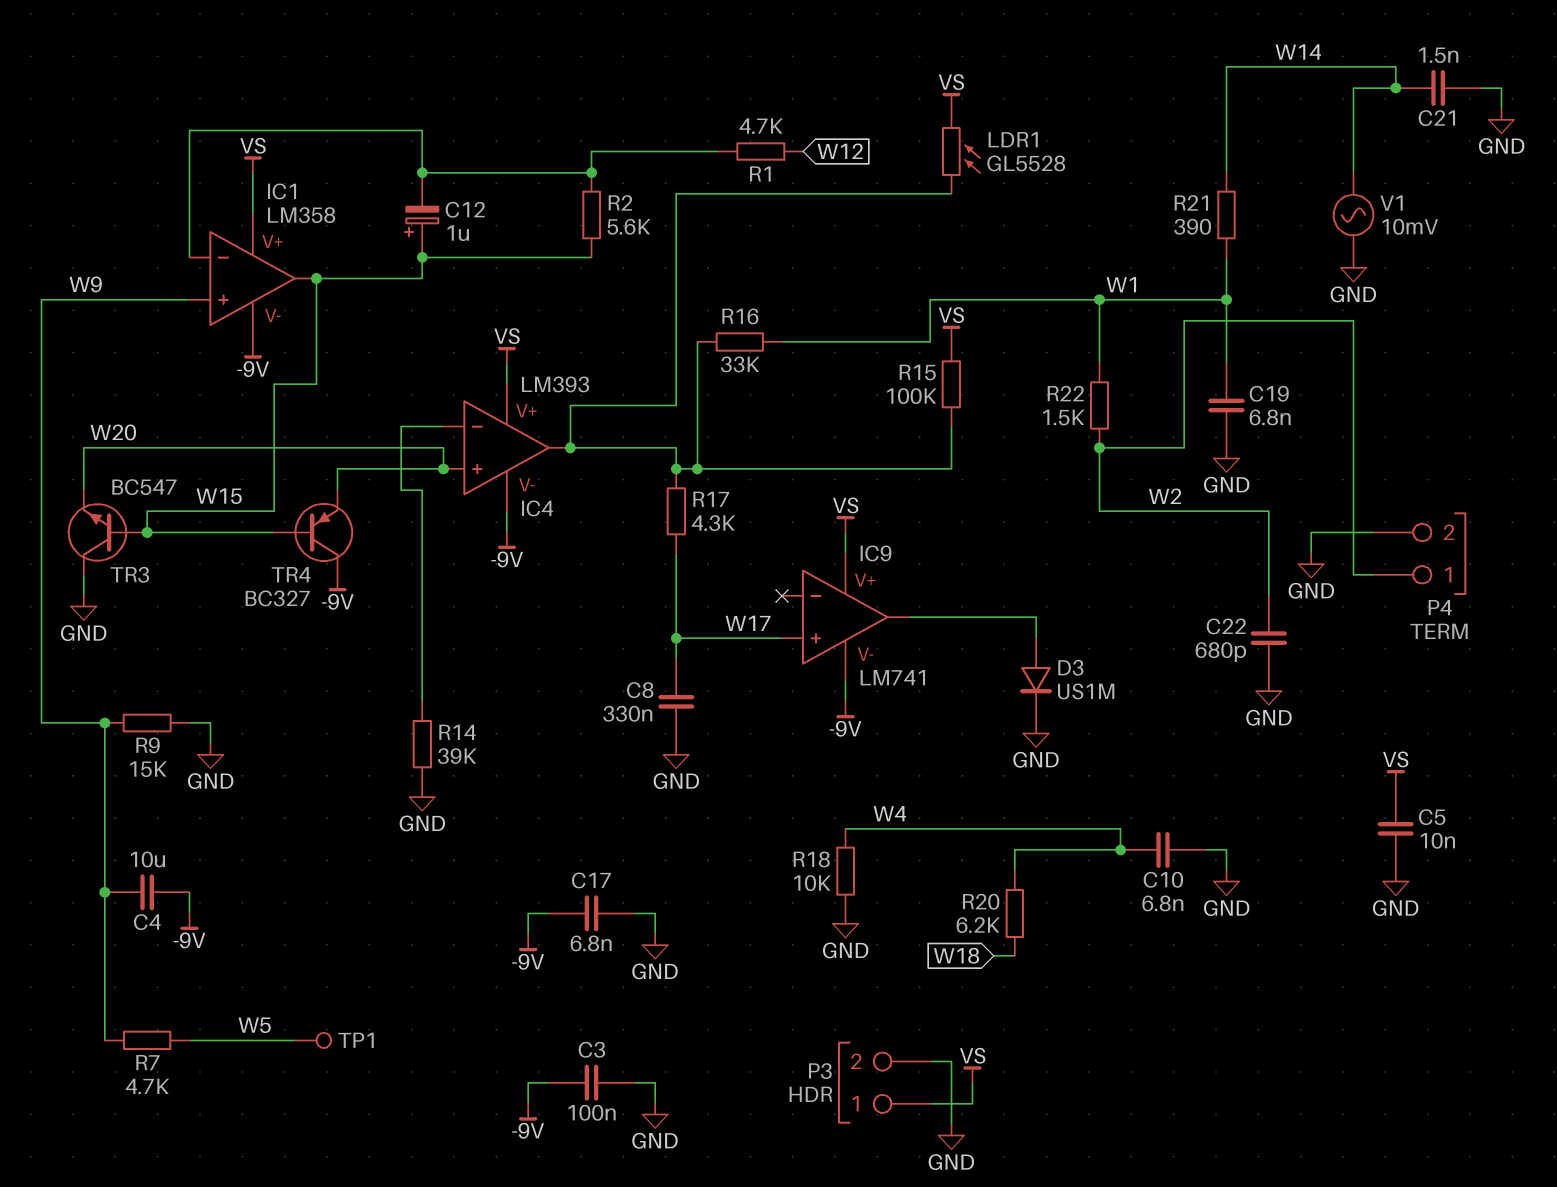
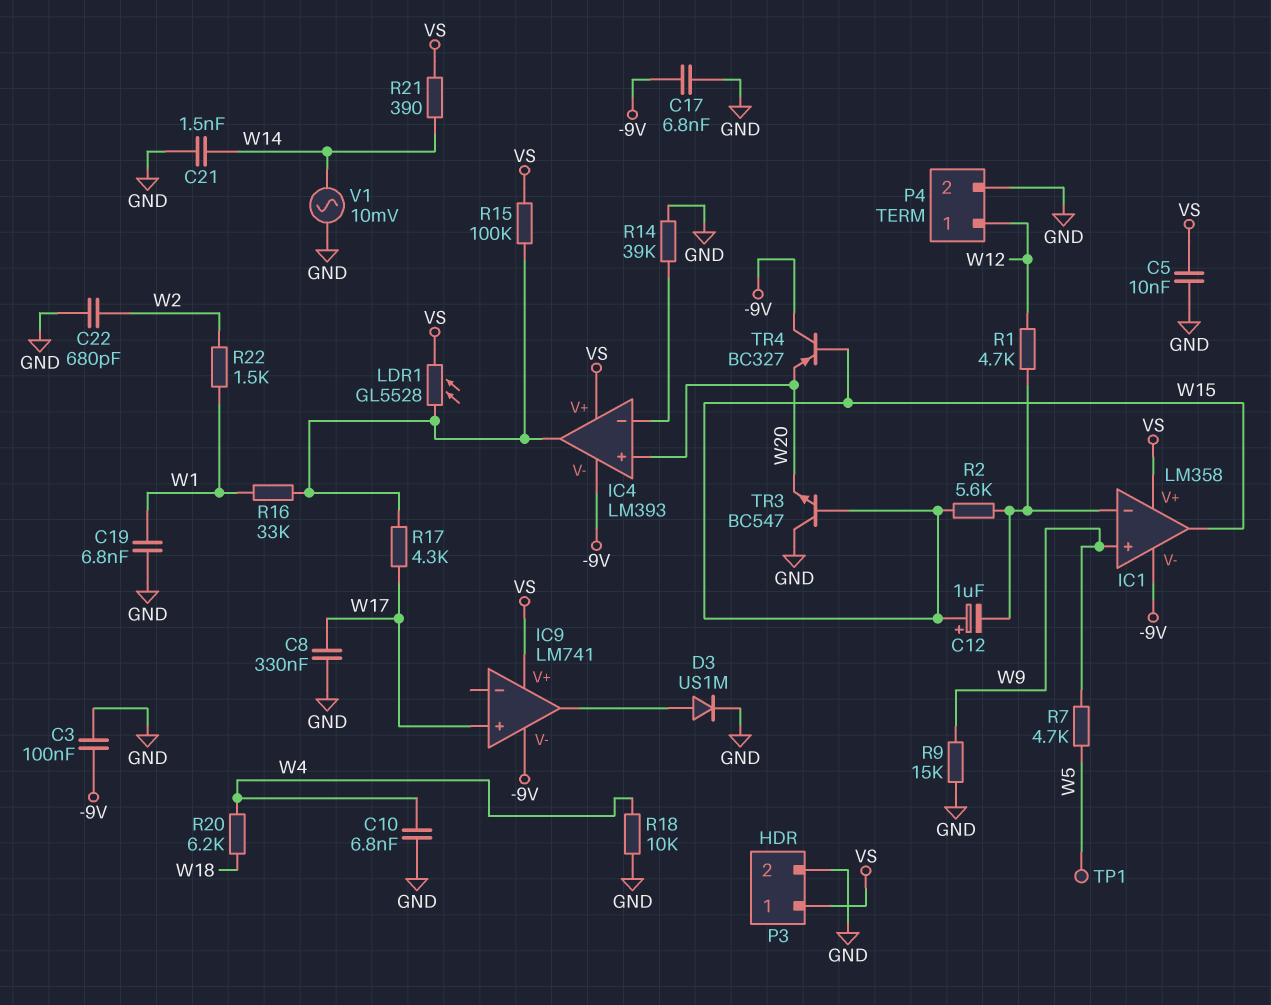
C4: 10uF (-9V, W9) -> none
P4 pin 1: W2 -> W12
R21: 390 (W1, W14) -> 390 (VS, W14)

